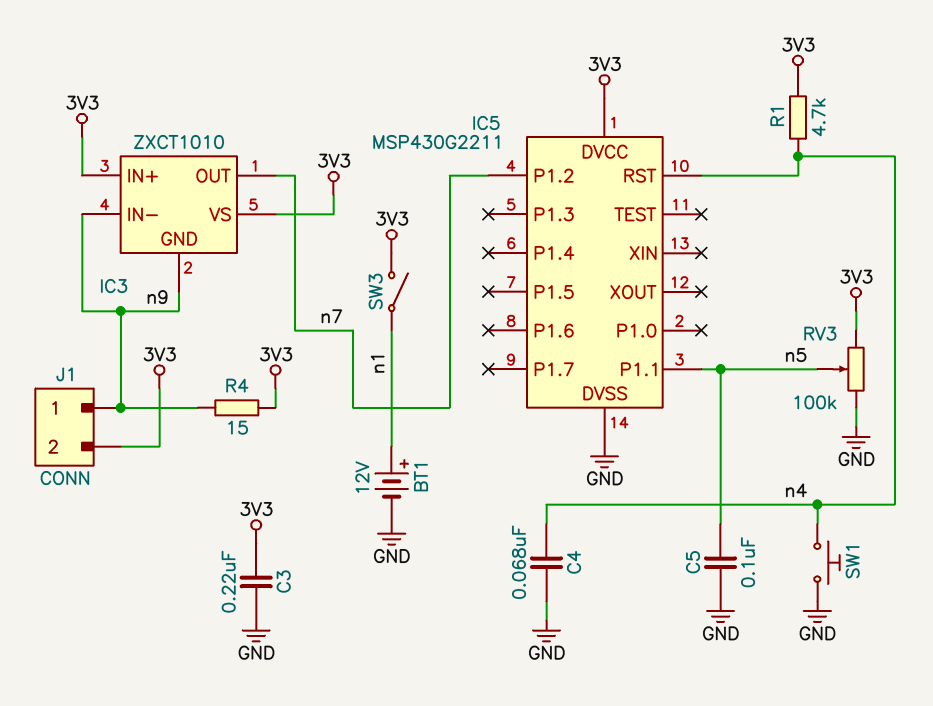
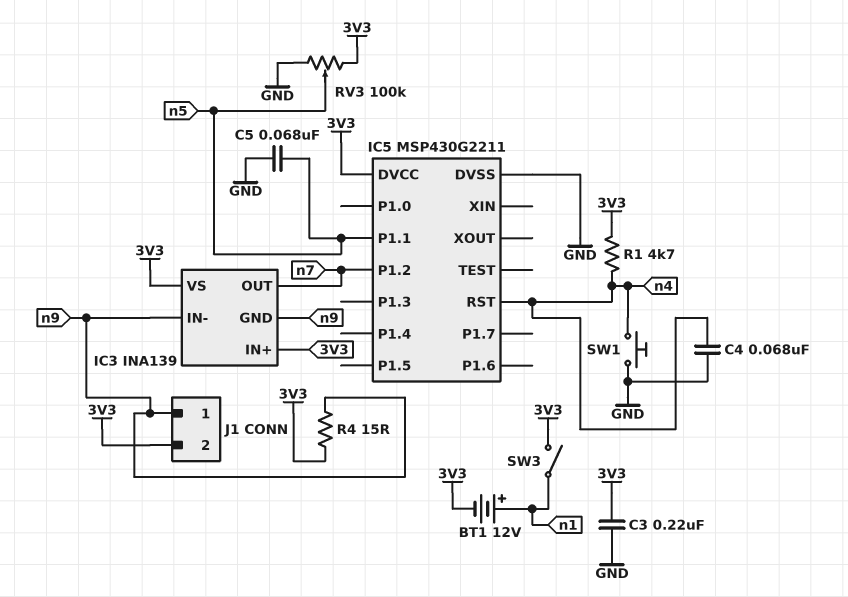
BT1: 12V (plus n1, minus GND) -> 12V (plus n1, minus 3V3)
C5: 100nF (GND, n5) -> 68nF (GND, n5)
IC3: ZXCT1010 -> INA139

